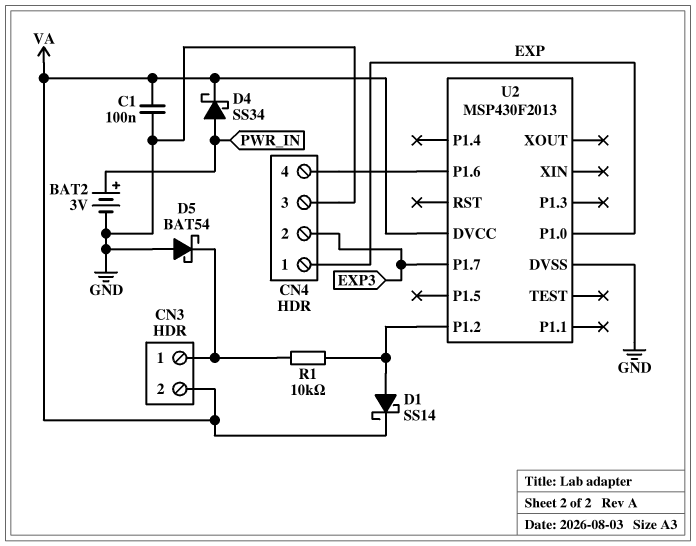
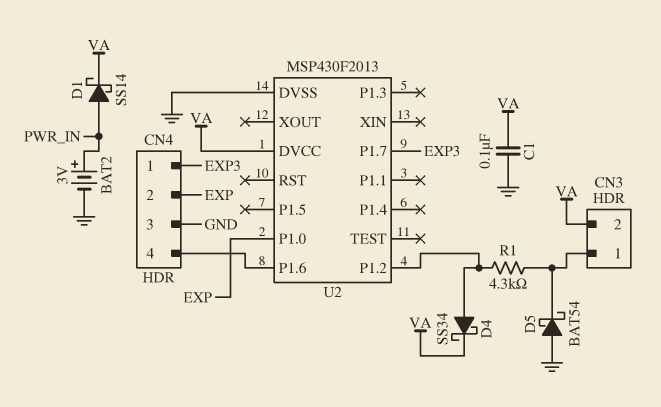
CN4 pin 1: EXP -> EXP3
CN4 pin 2: EXP3 -> EXP
D1: schottky SS14 (A U2/P1.2, K VA) -> schottky SS14 (A PWR_IN, K VA)
D4: schottky SS34 (A PWR_IN, K VA) -> schottky SS34 (A U2/P1.2, K VA)
R1: 10k (CN3/1, U2/P1.2) -> 4.3k (CN3/1, U2/P1.2)

